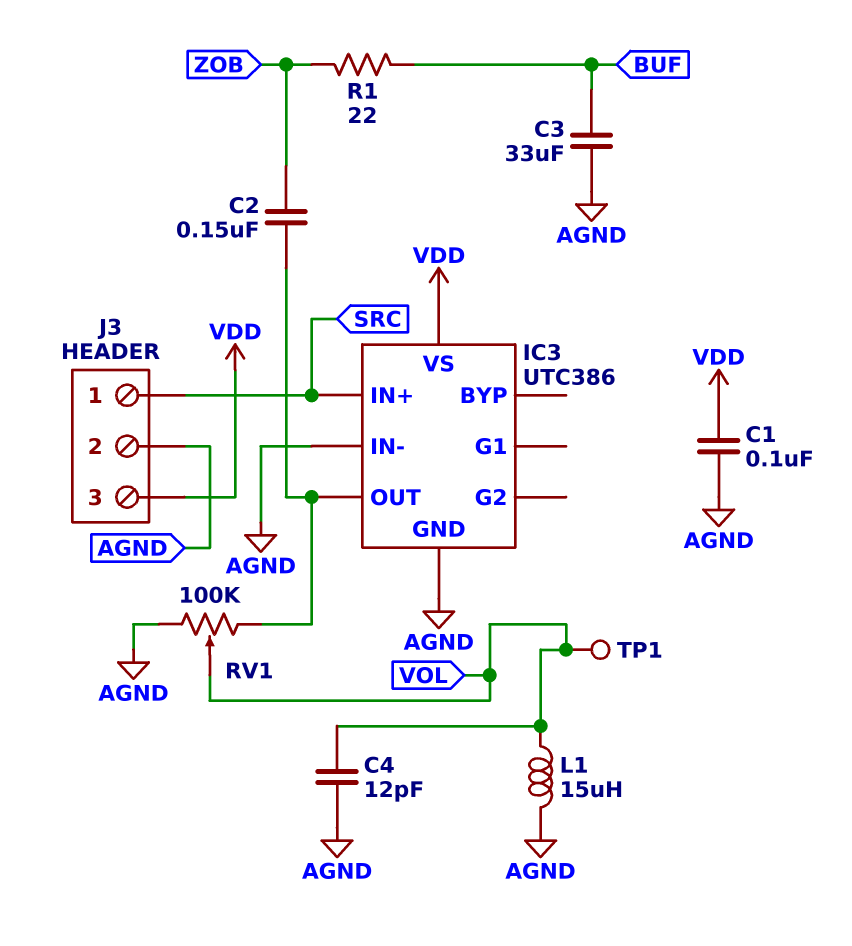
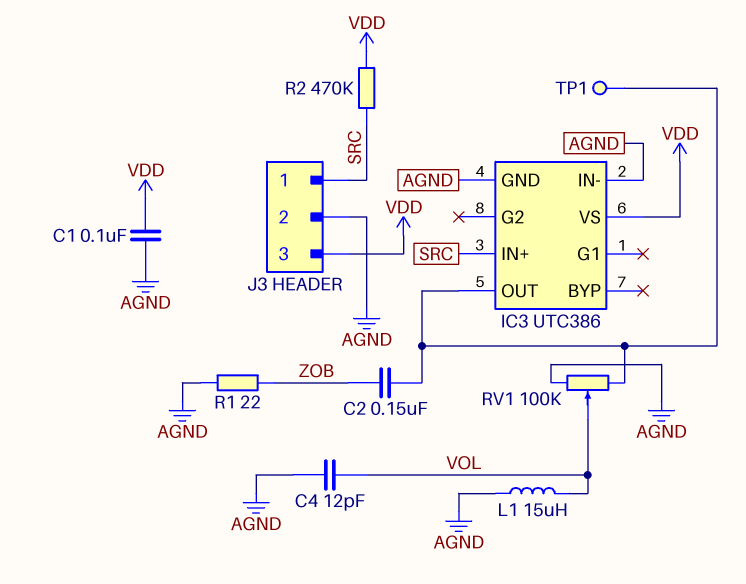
C3: 33uF (AGND, BUF) -> none
R1: 22 (BUF, ZOB) -> 22 (AGND, ZOB)
R2: none -> 470k (SRC, VDD)
TP1: test point (VOL) -> test point (IC3/OUT)

